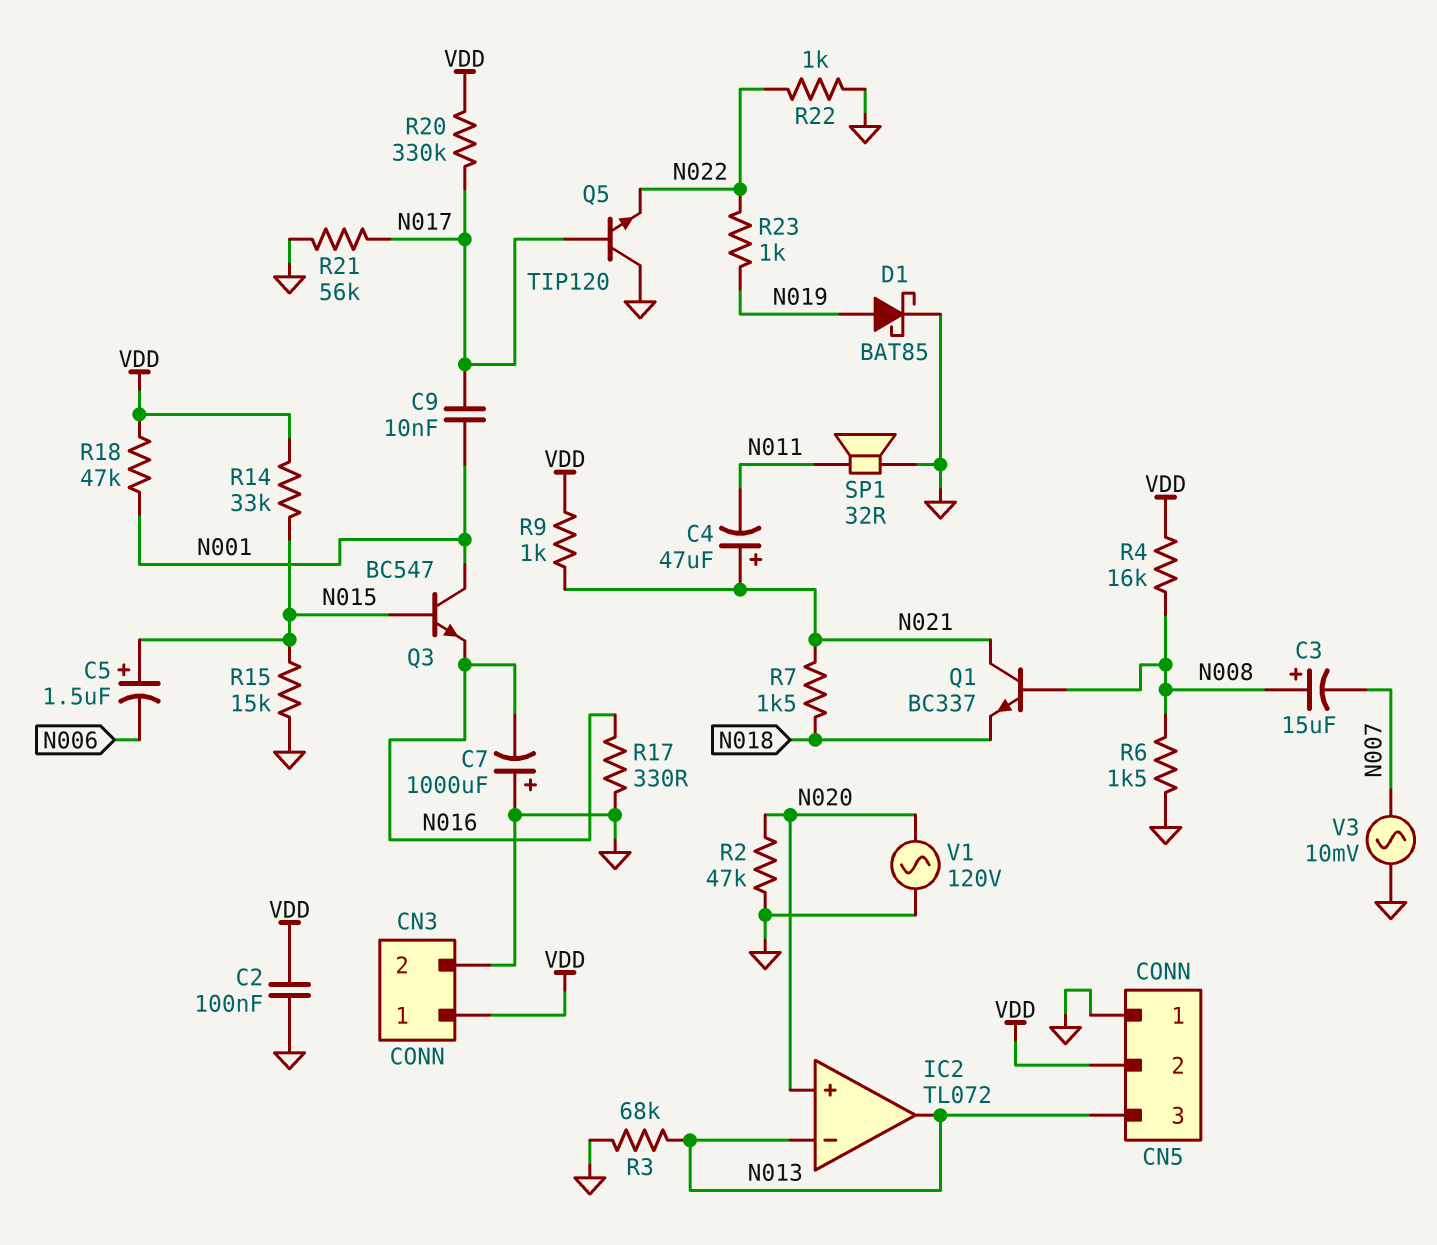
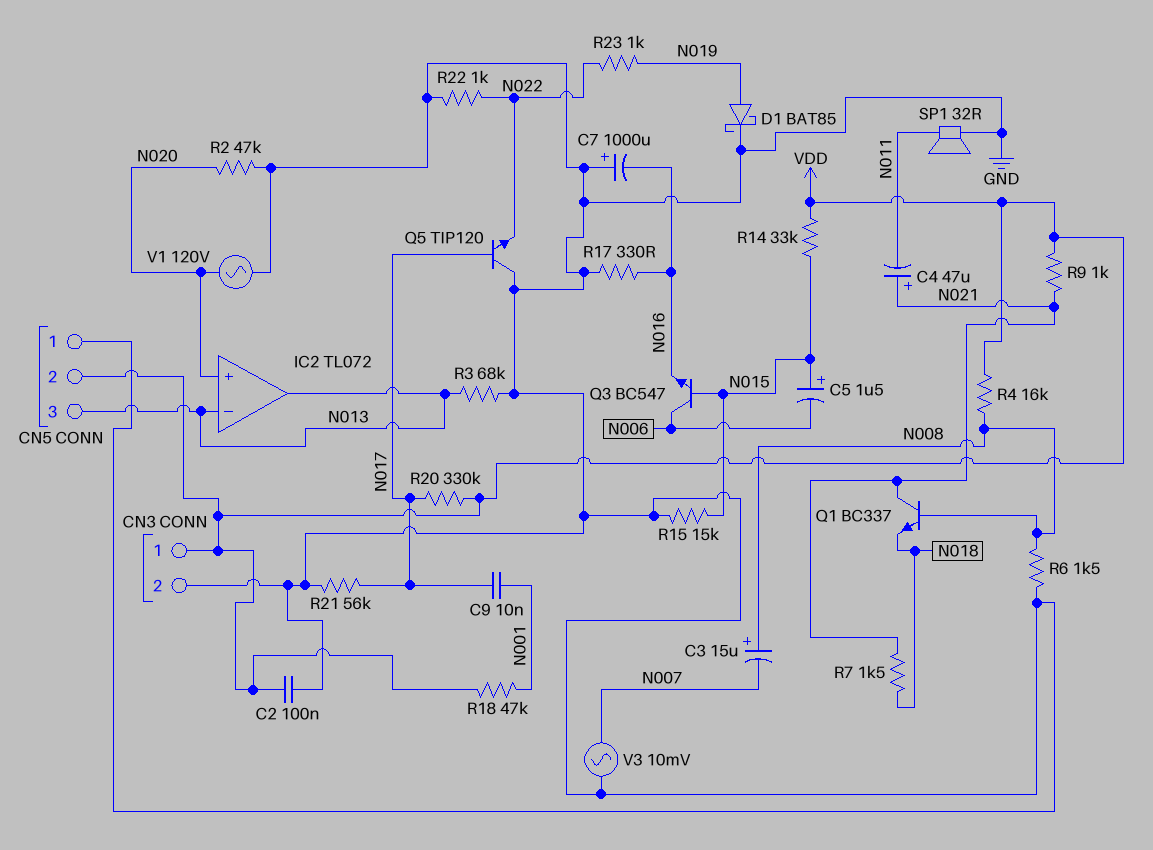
Q3: NPN BC547 (B N015, C N001, E N016) -> NPN BC547 (B N015, C N006, E N016)

